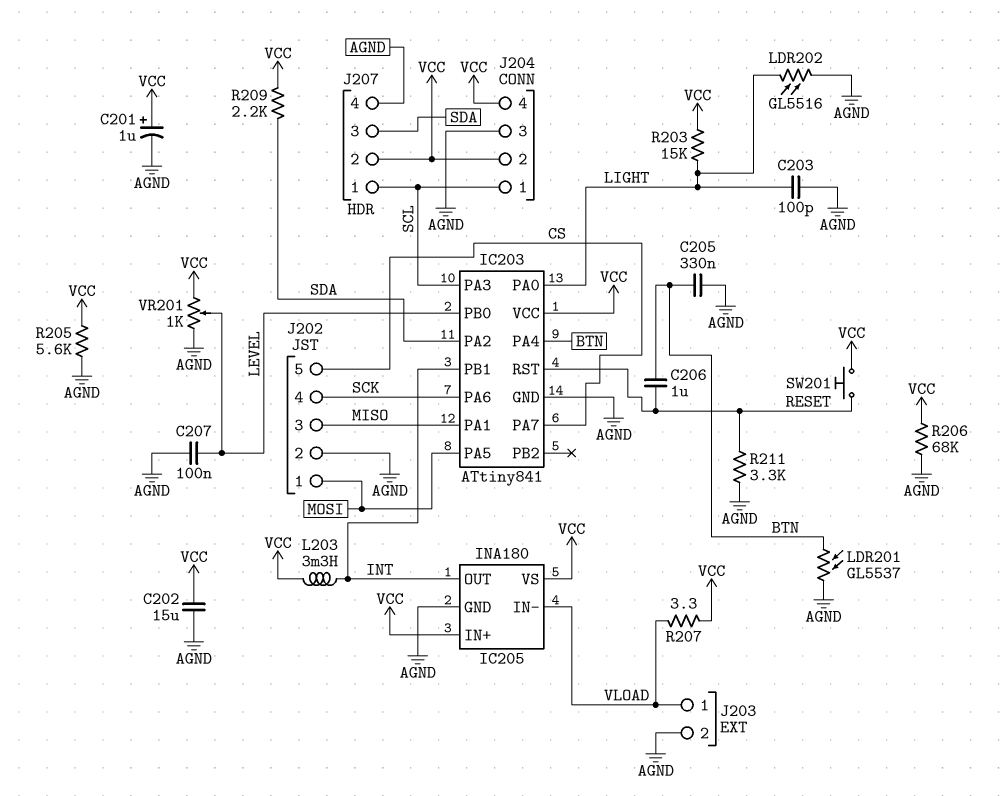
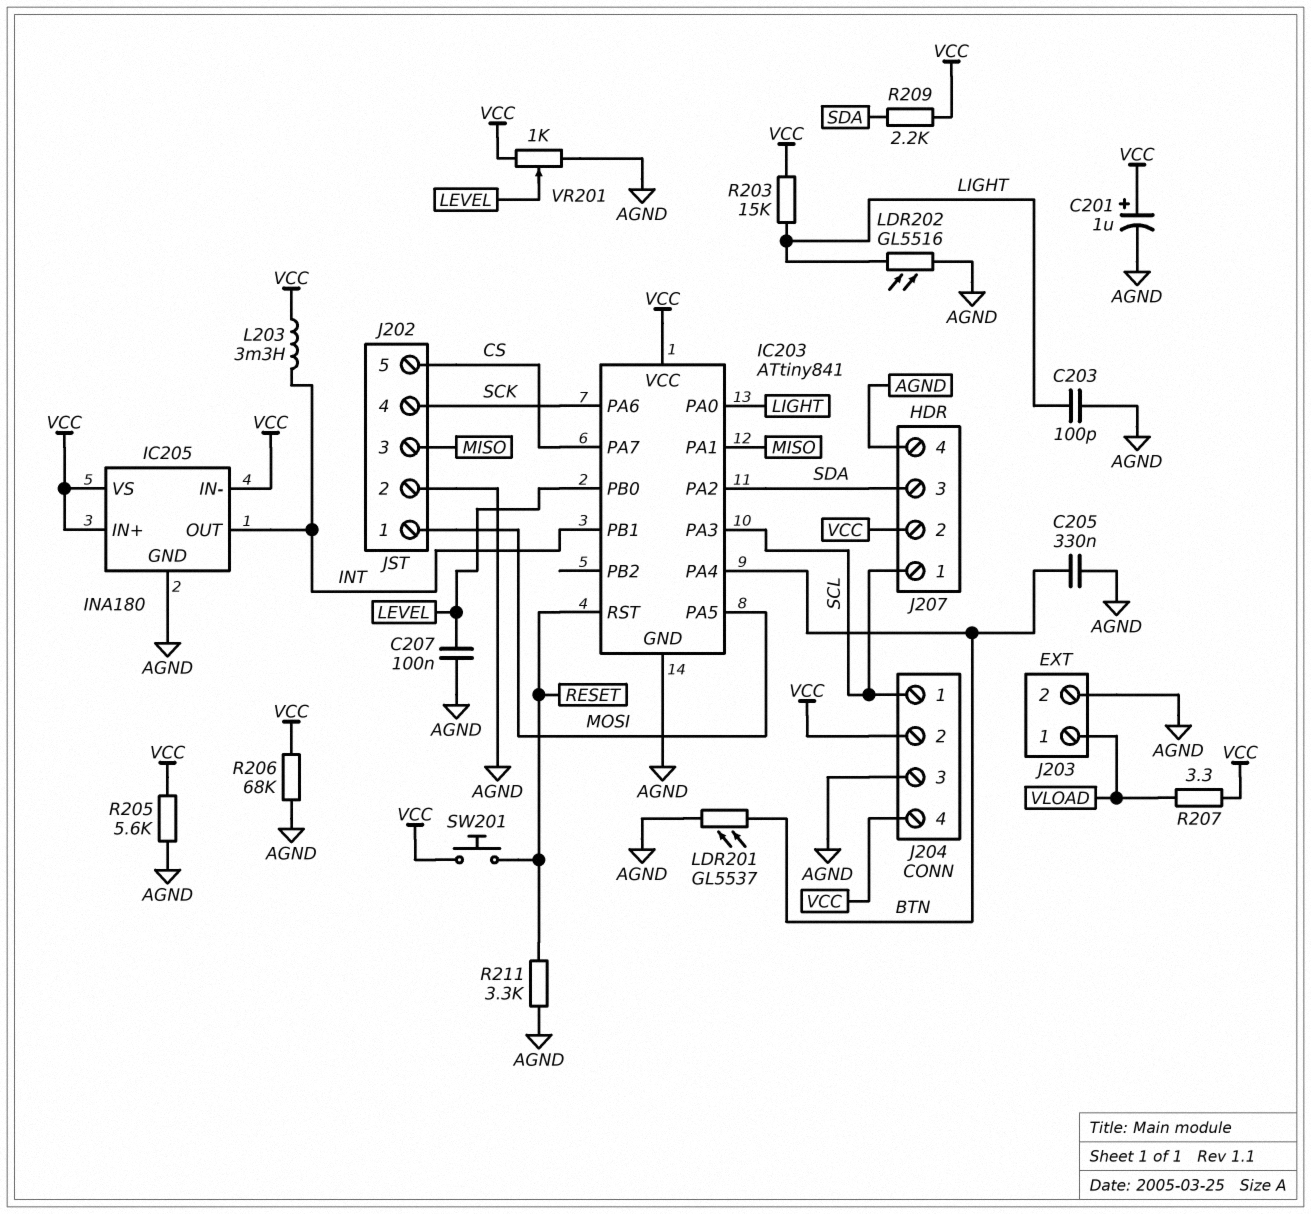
C202: 15uF (AGND, VCC) -> none
C206: 1uF (BTN, RESET) -> none
IC205 pin IN-: VLOAD -> VCC

